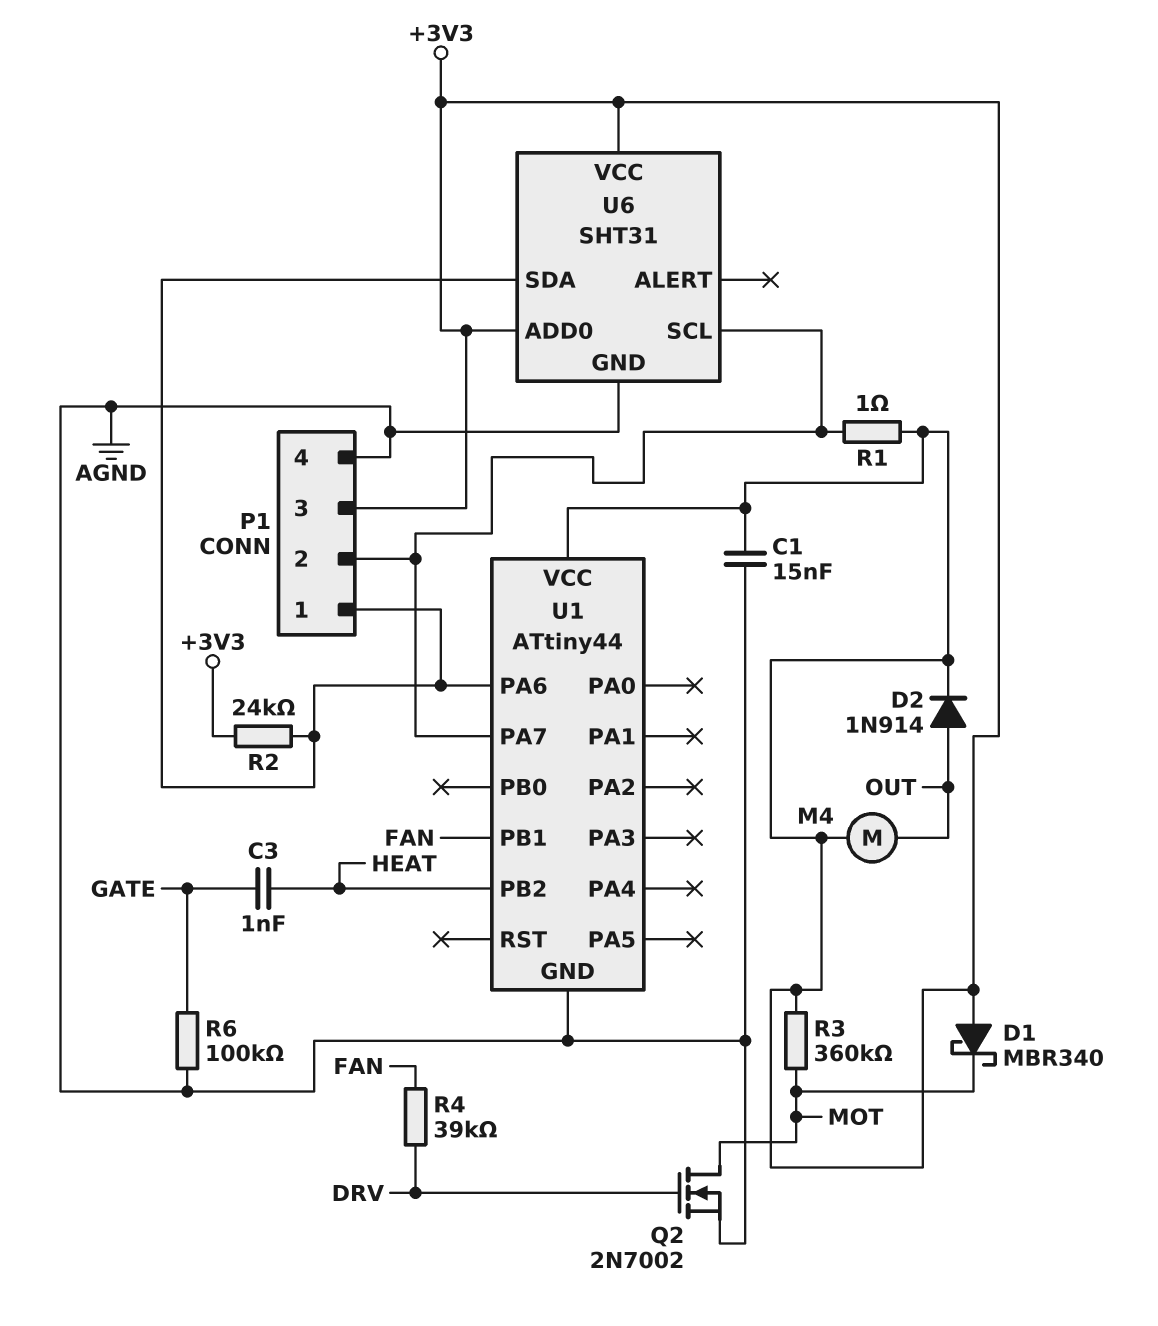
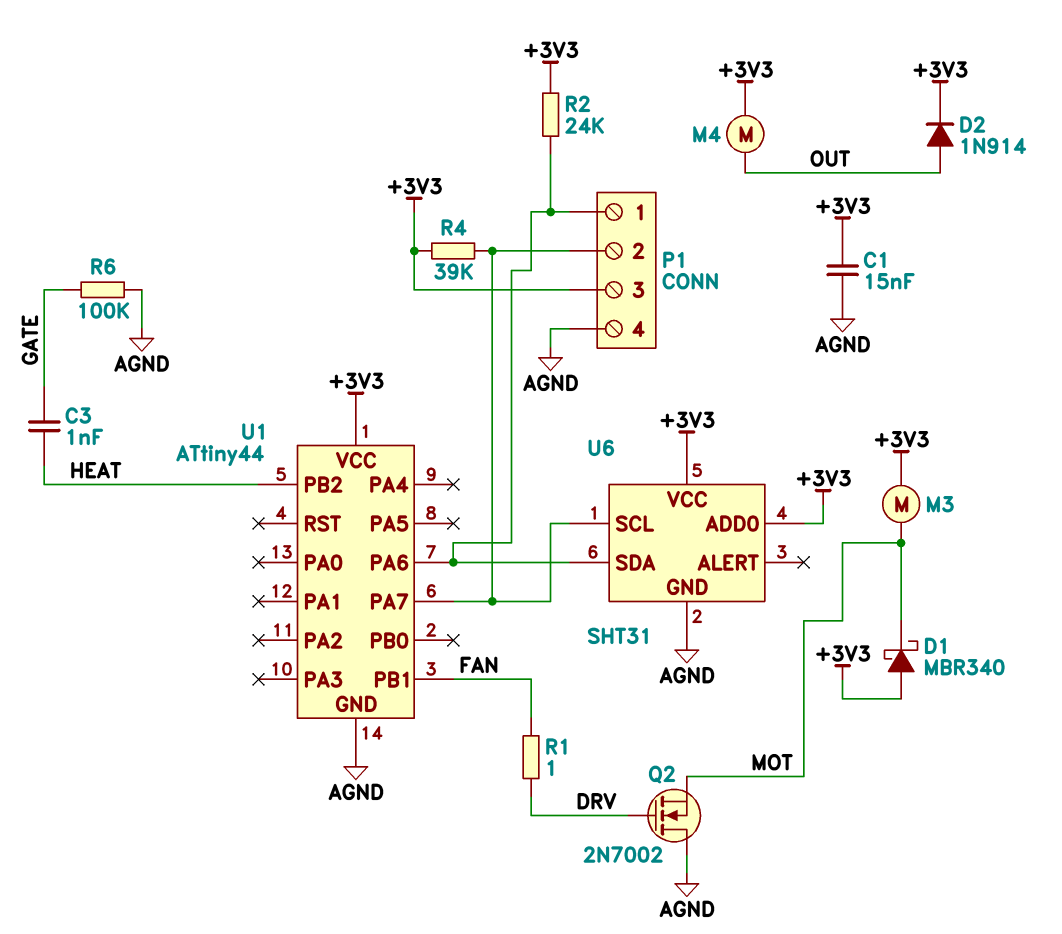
M3: none -> motor (+3V3, MOT)
Q2: NMOS 2N7002 (G DRV, D MOT, S AGND) -> NMOS 2N7002 (G DRV, D AGND, S MOT)
R1: 1 (+3V3, P1/2) -> 1 (DRV, FAN)
R3: 360k (+3V3, MOT) -> none
R4: 39k (DRV, FAN) -> 39k (+3V3, P1/2)

